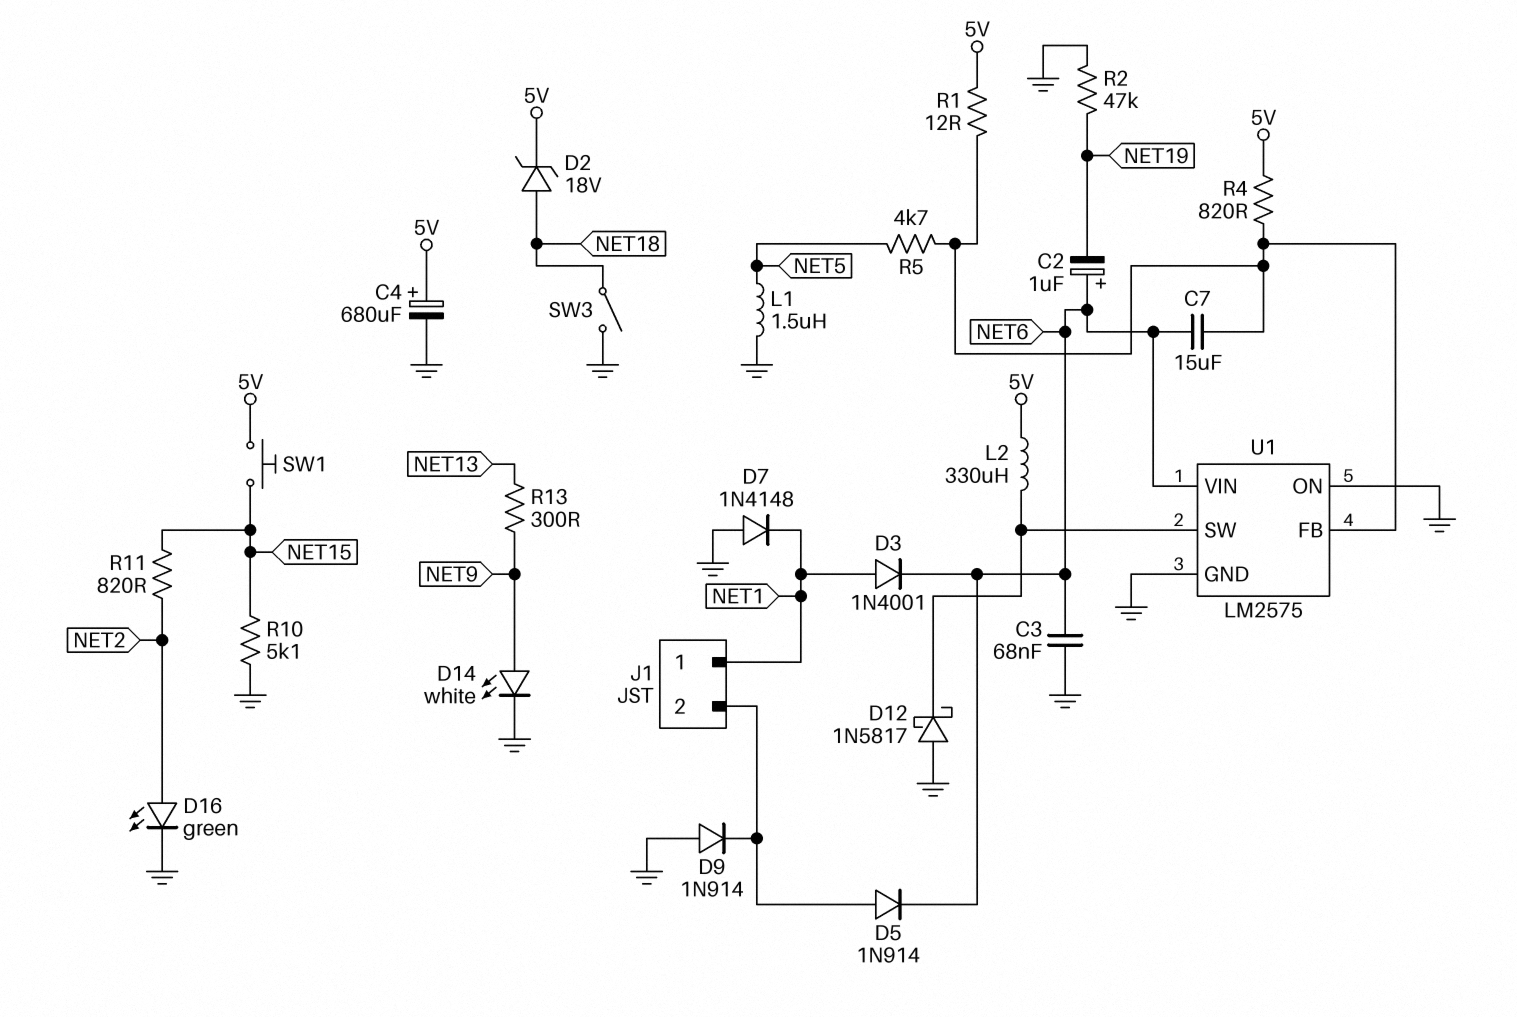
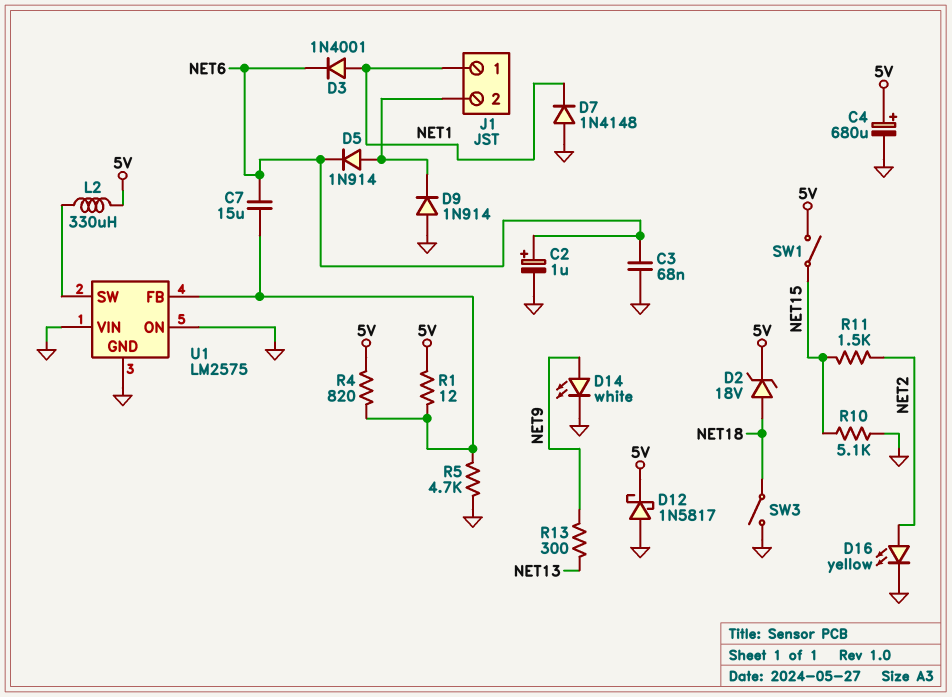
C2: 1uF (plus NET6, minus NET19) -> 1uF (plus NET6, minus GND)
D12: schottky 1N5817 (A GND, K U1/SW) -> schottky 1N5817 (A GND, K 5V)
D16: LED green (A NET2, K GND) -> LED yellow (A NET2, K GND)
L1: 1.5uH (GND, NET5) -> none
R2: 47k (GND, NET19) -> none
R5: 4.7k (NET5, U1/FB) -> 4.7k (GND, U1/FB)
R11: 820 (NET2, NET15) -> 1.5k (NET2, NET15)
SW1: button (5V, NET15) -> switch (5V, NET15)
U1 pin VIN: NET6 -> GND

